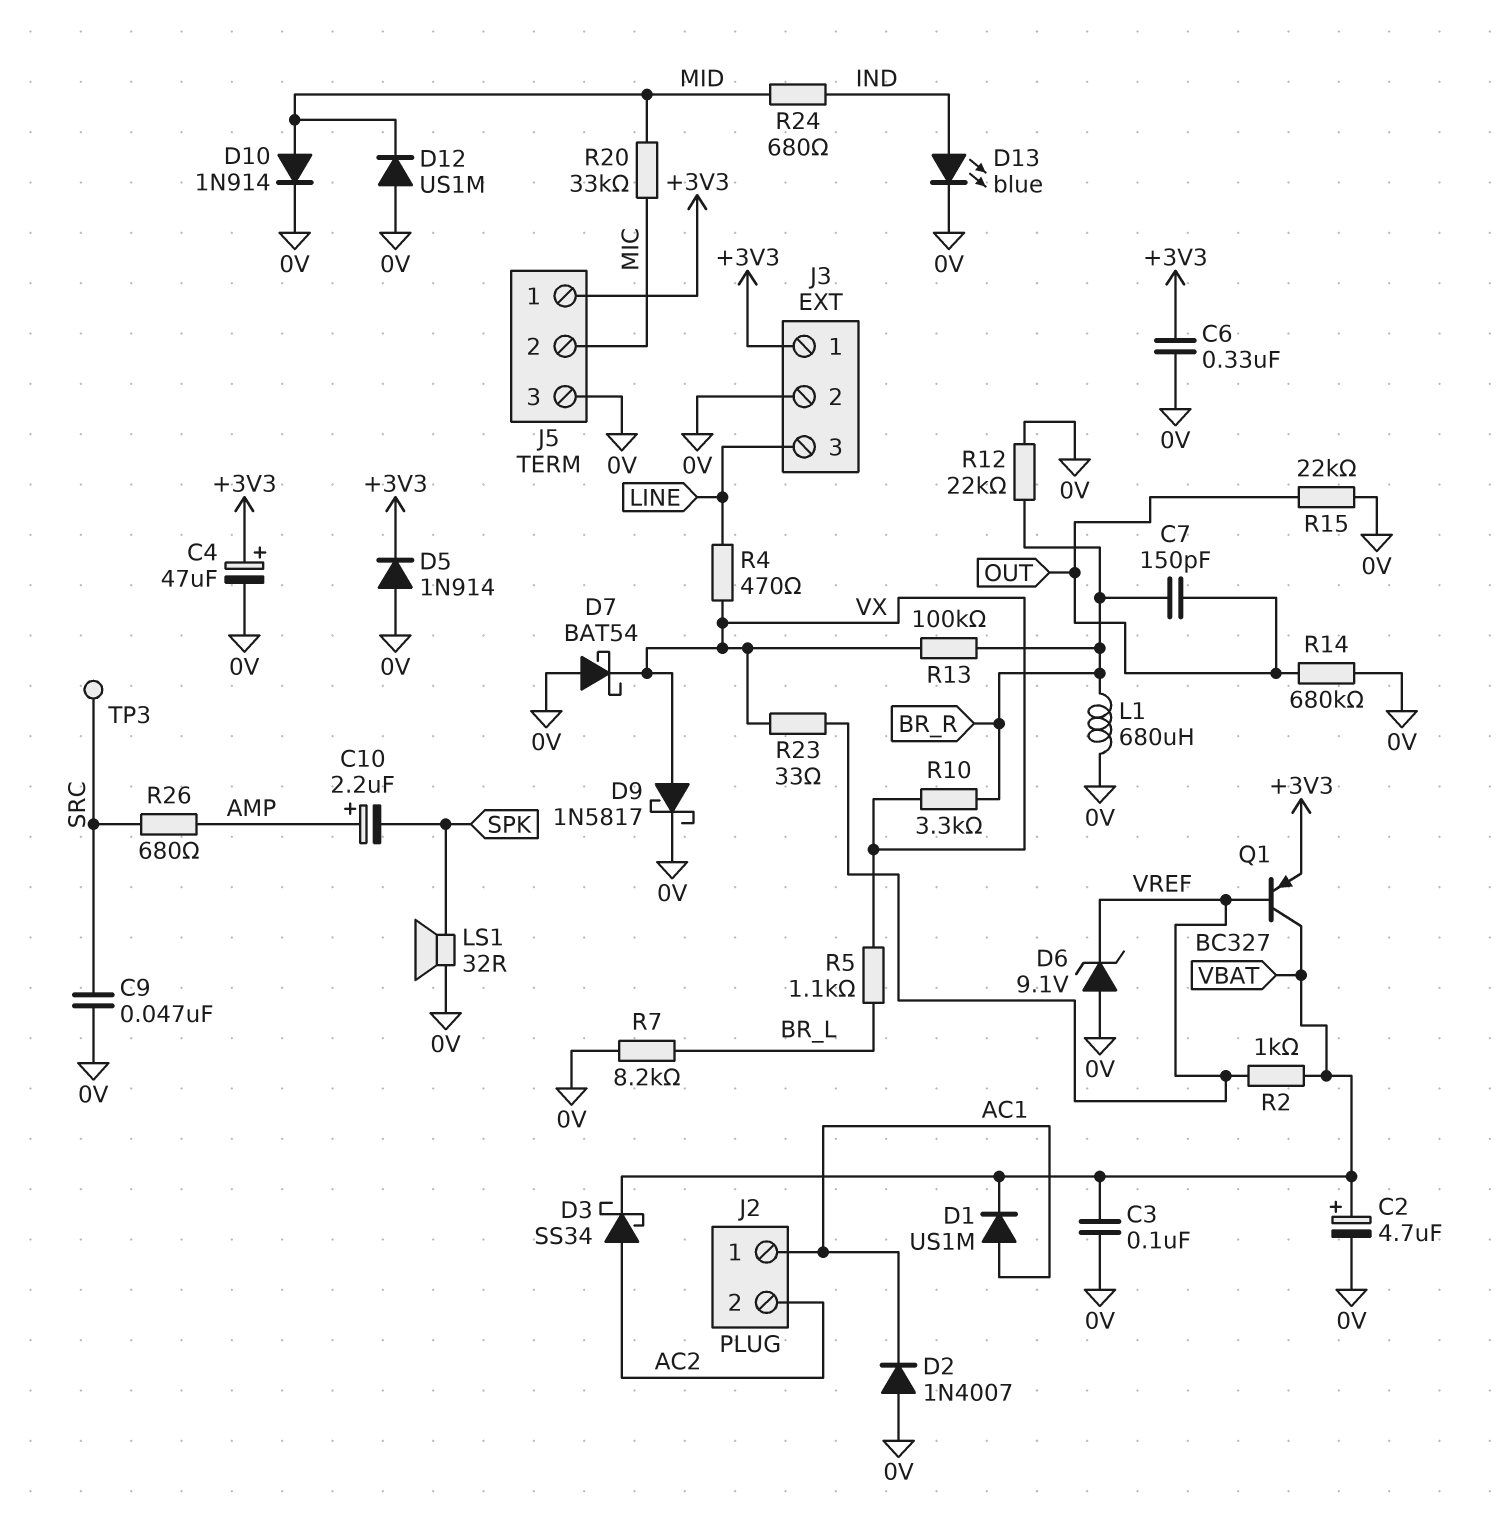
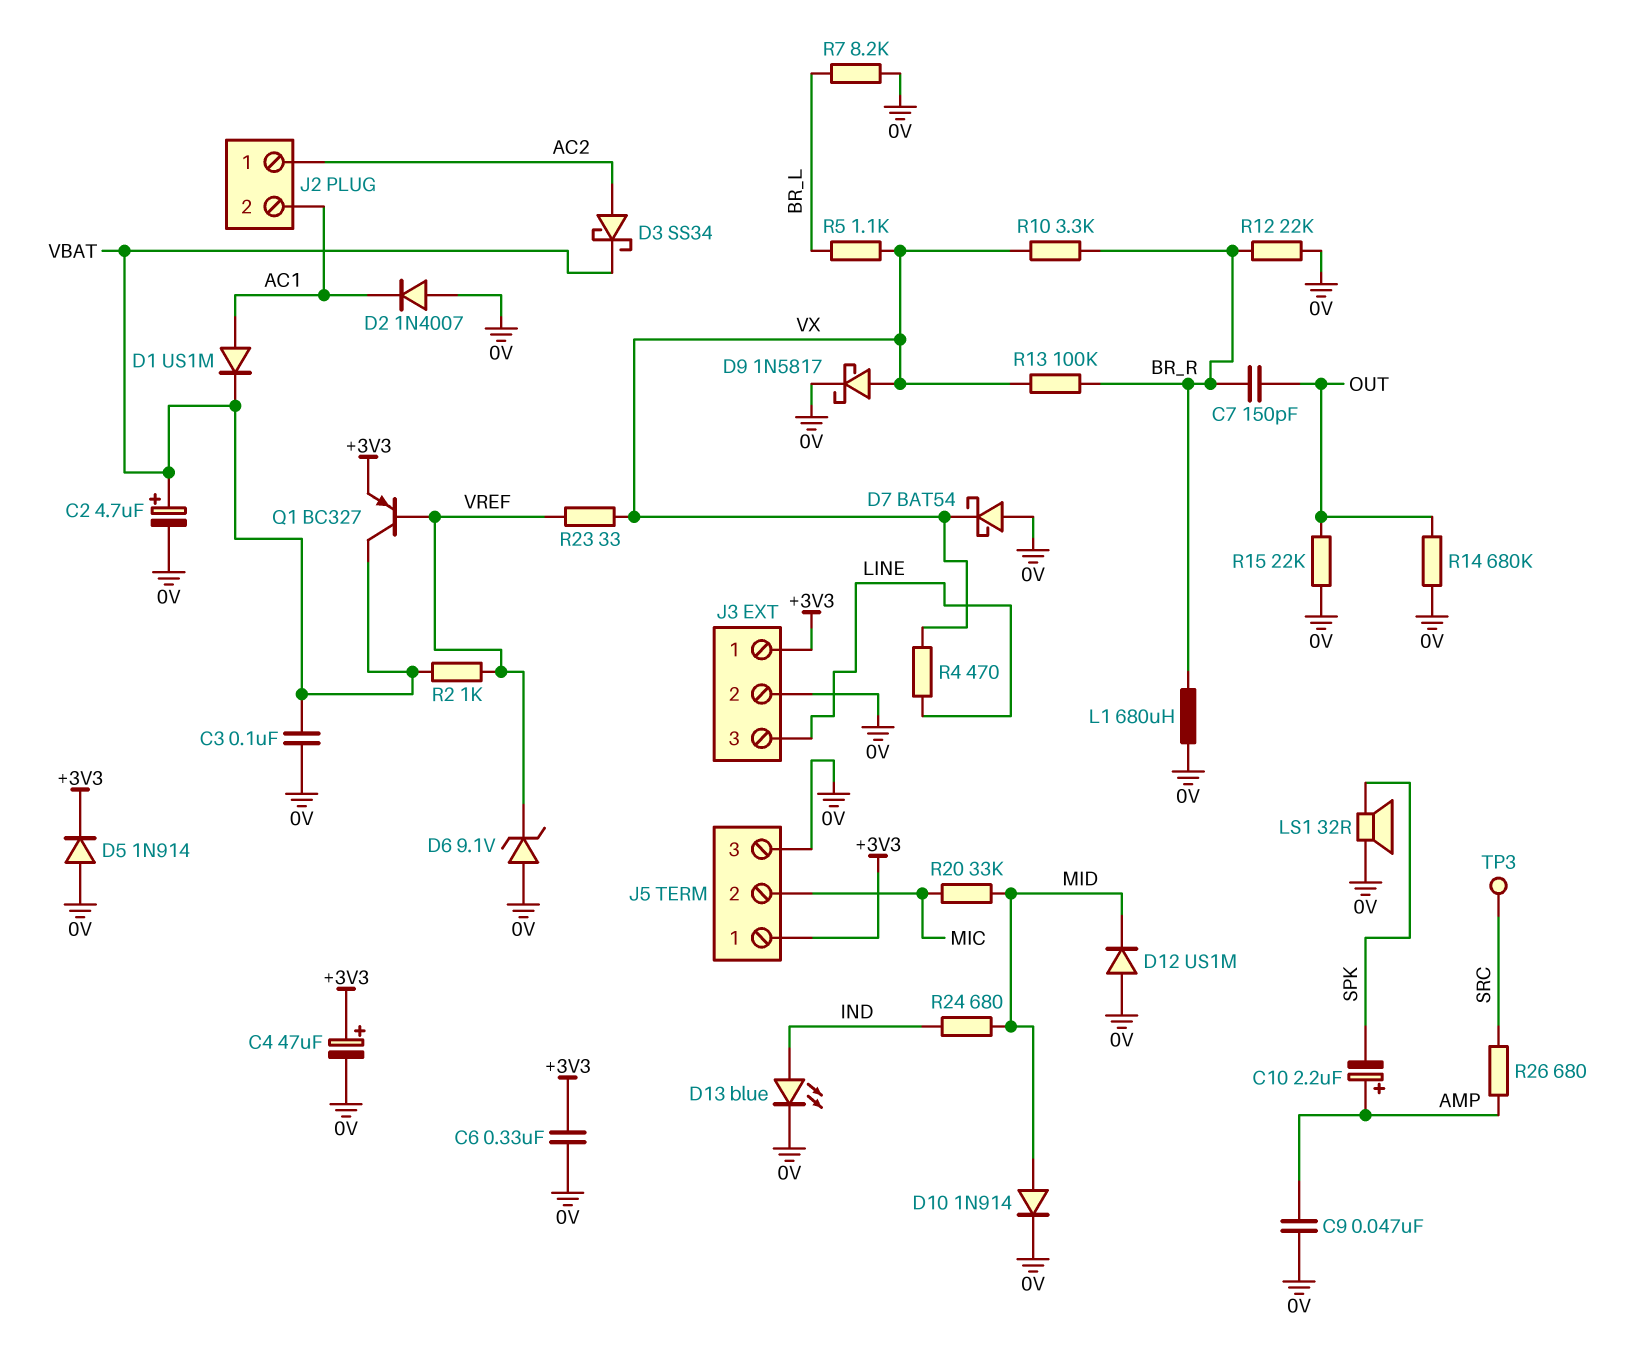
C9: 47nF (0V, SRC) -> 47nF (0V, AMP)
J2 pin 1: AC1 -> AC2
J2 pin 2: AC2 -> AC1

